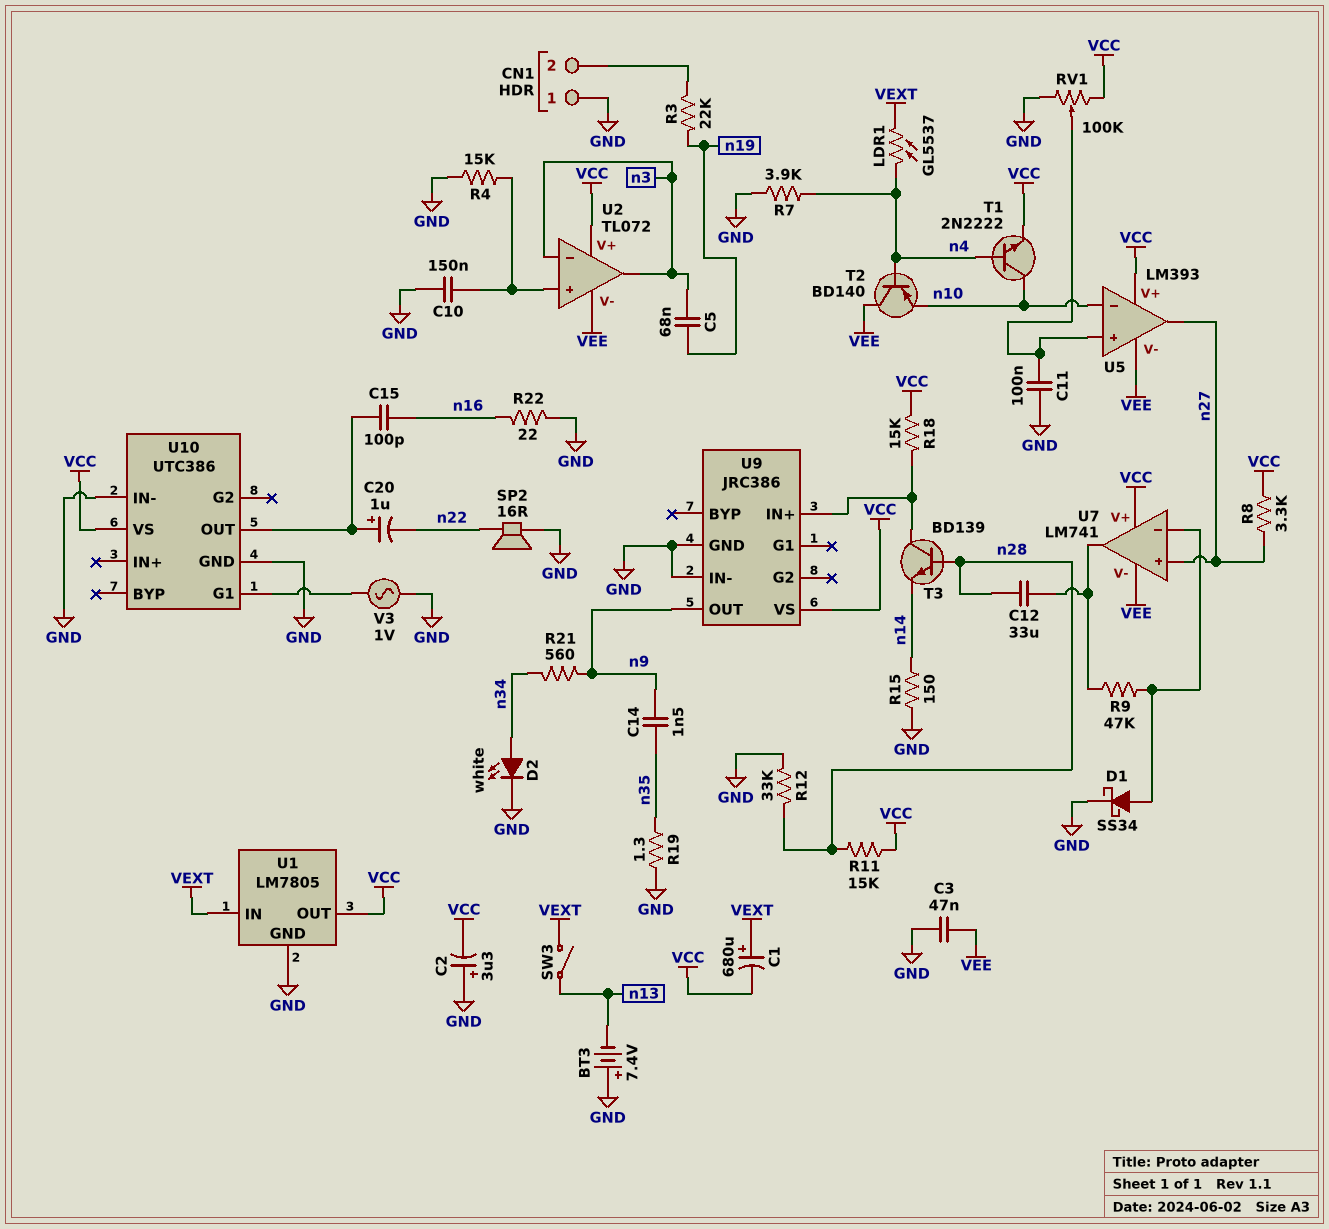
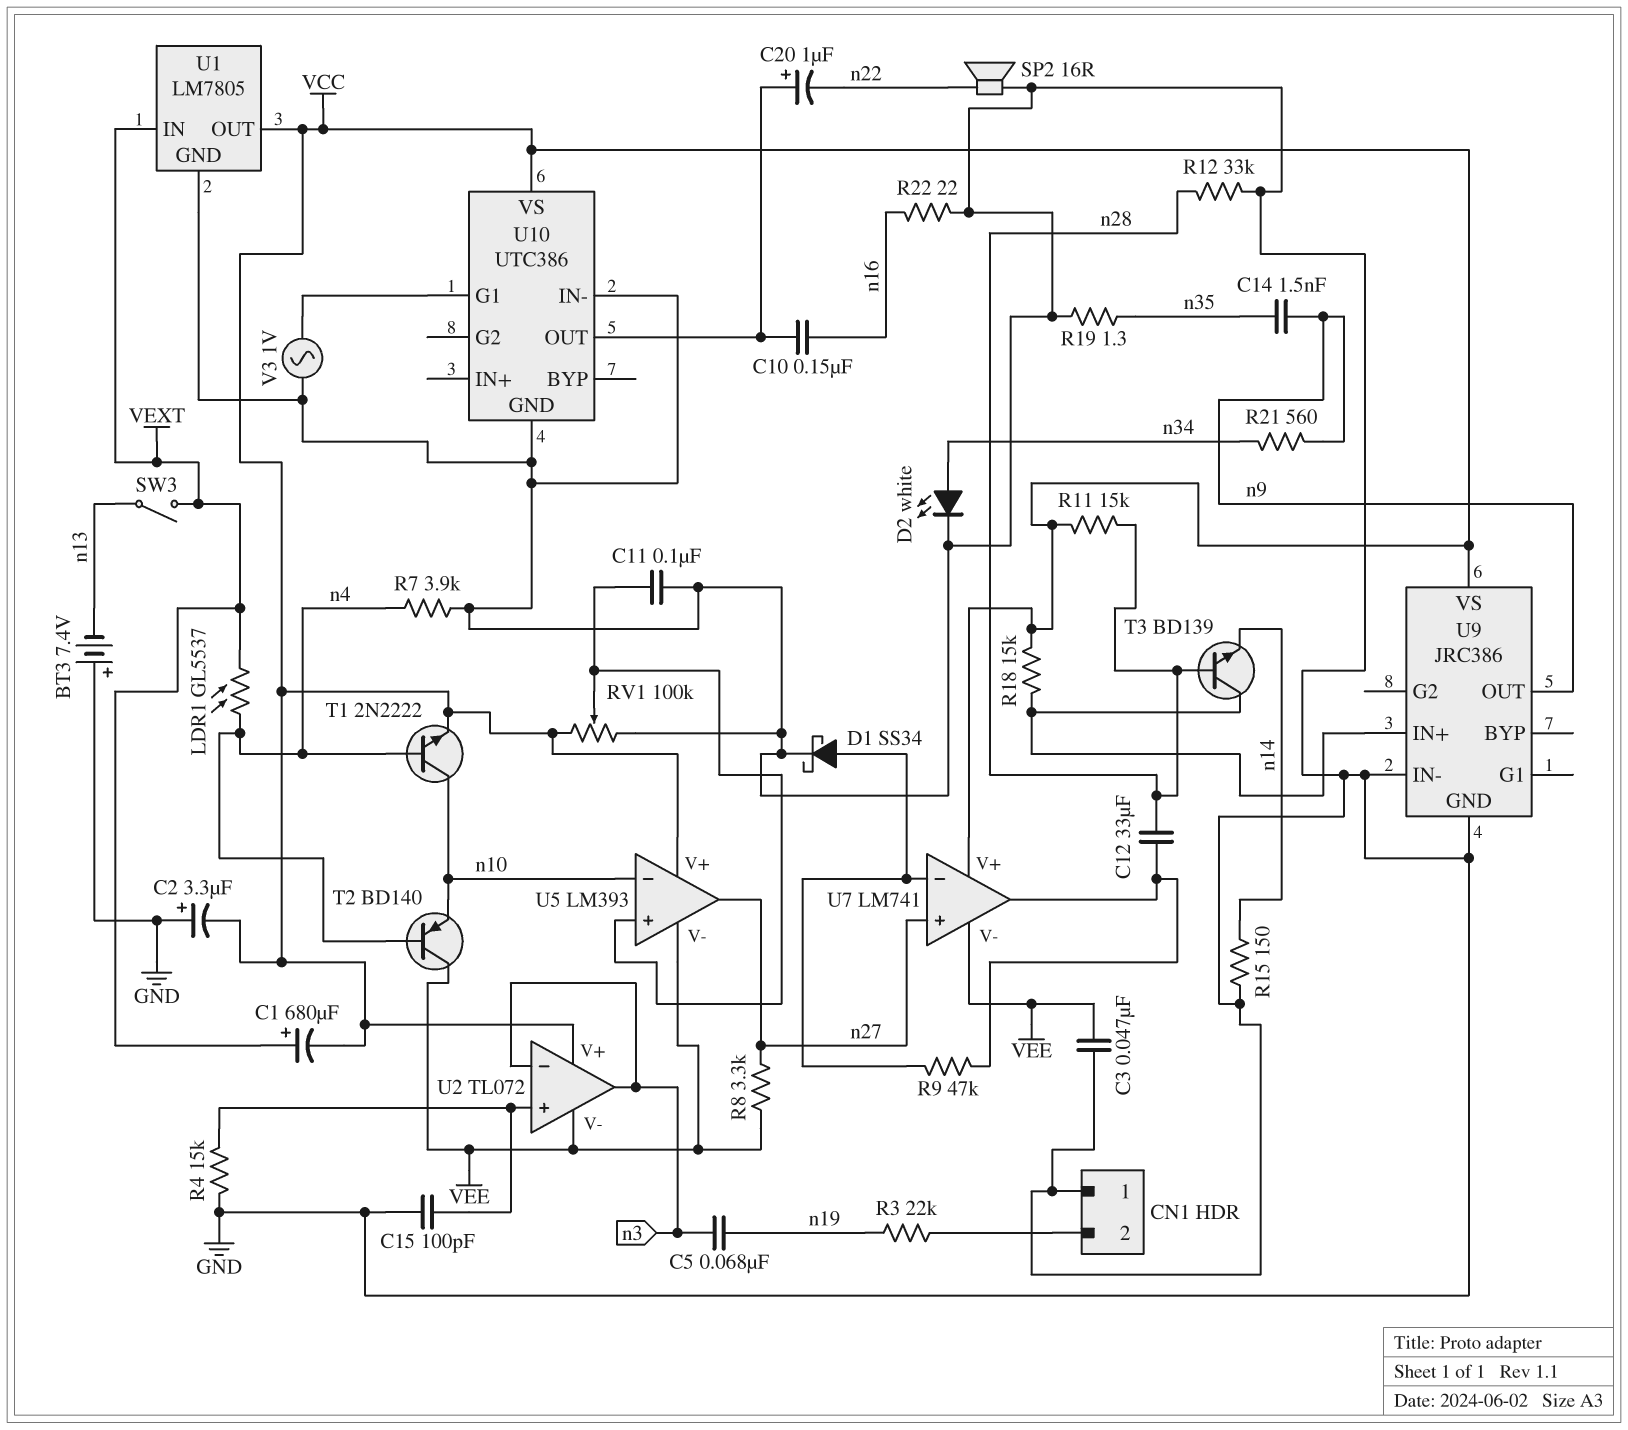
C10: 150nF (GND, U2/in+) -> 150nF (U10/OUT, n16)
C15: 100pF (U10/OUT, n16) -> 100pF (GND, U2/in+)
R8: 3.3k (VCC, n27) -> 3.3k (VEE, n27)

